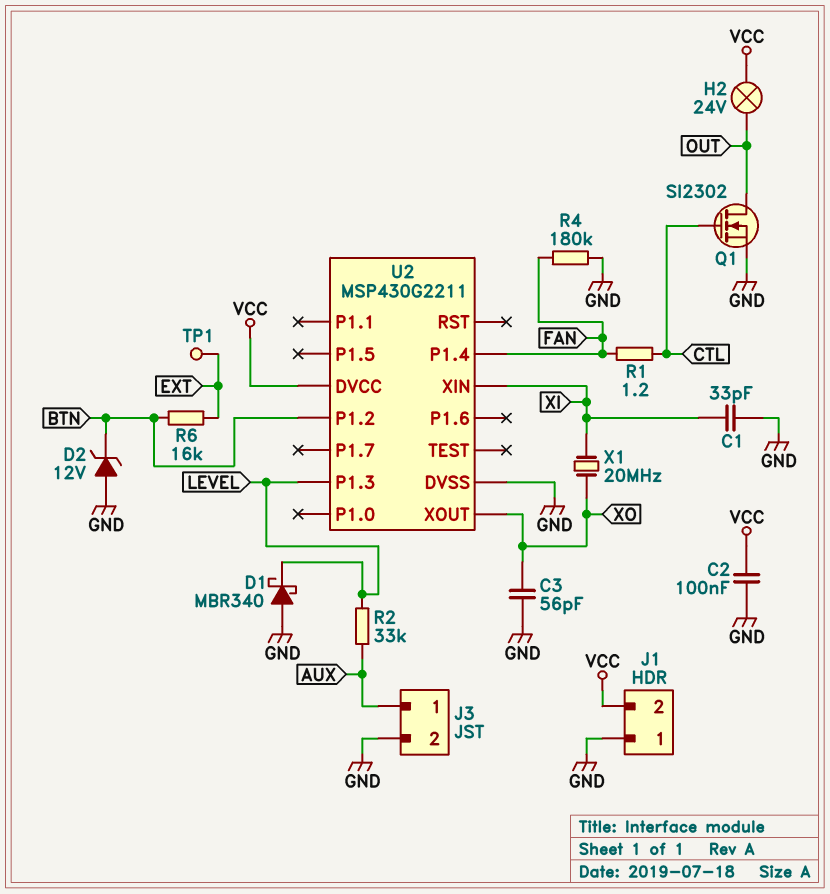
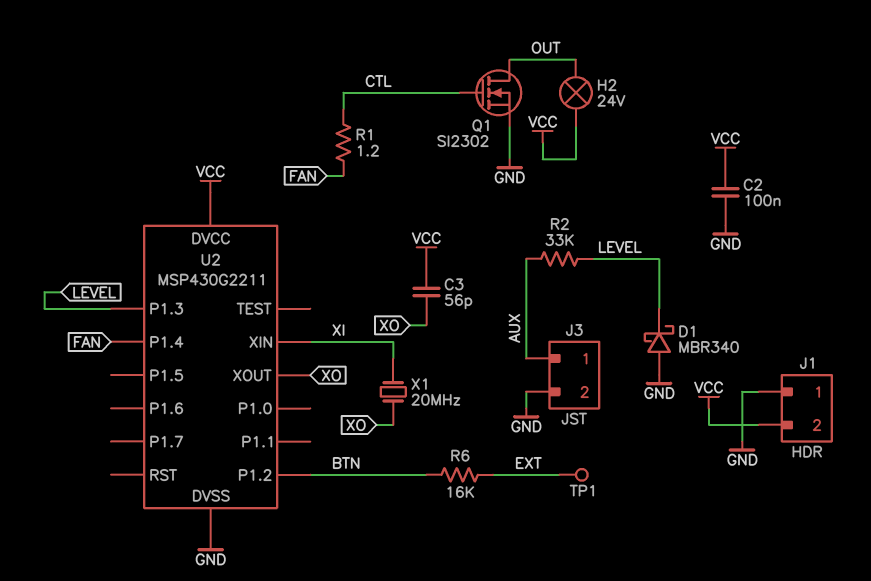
C1: 33pF (GND, XI) -> none
C3: 56pF (GND, XO) -> 56pF (VCC, XO)
D2: zener 12V (A GND, K BTN) -> none
R4: 180k (FAN, GND) -> none

